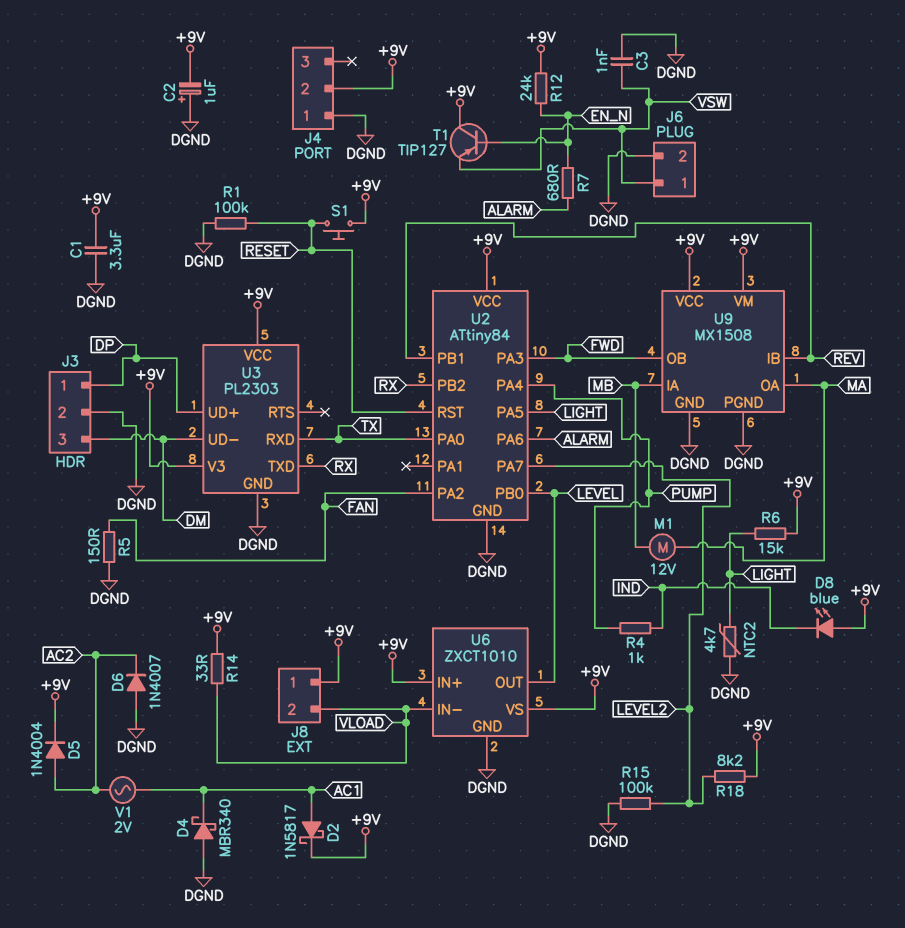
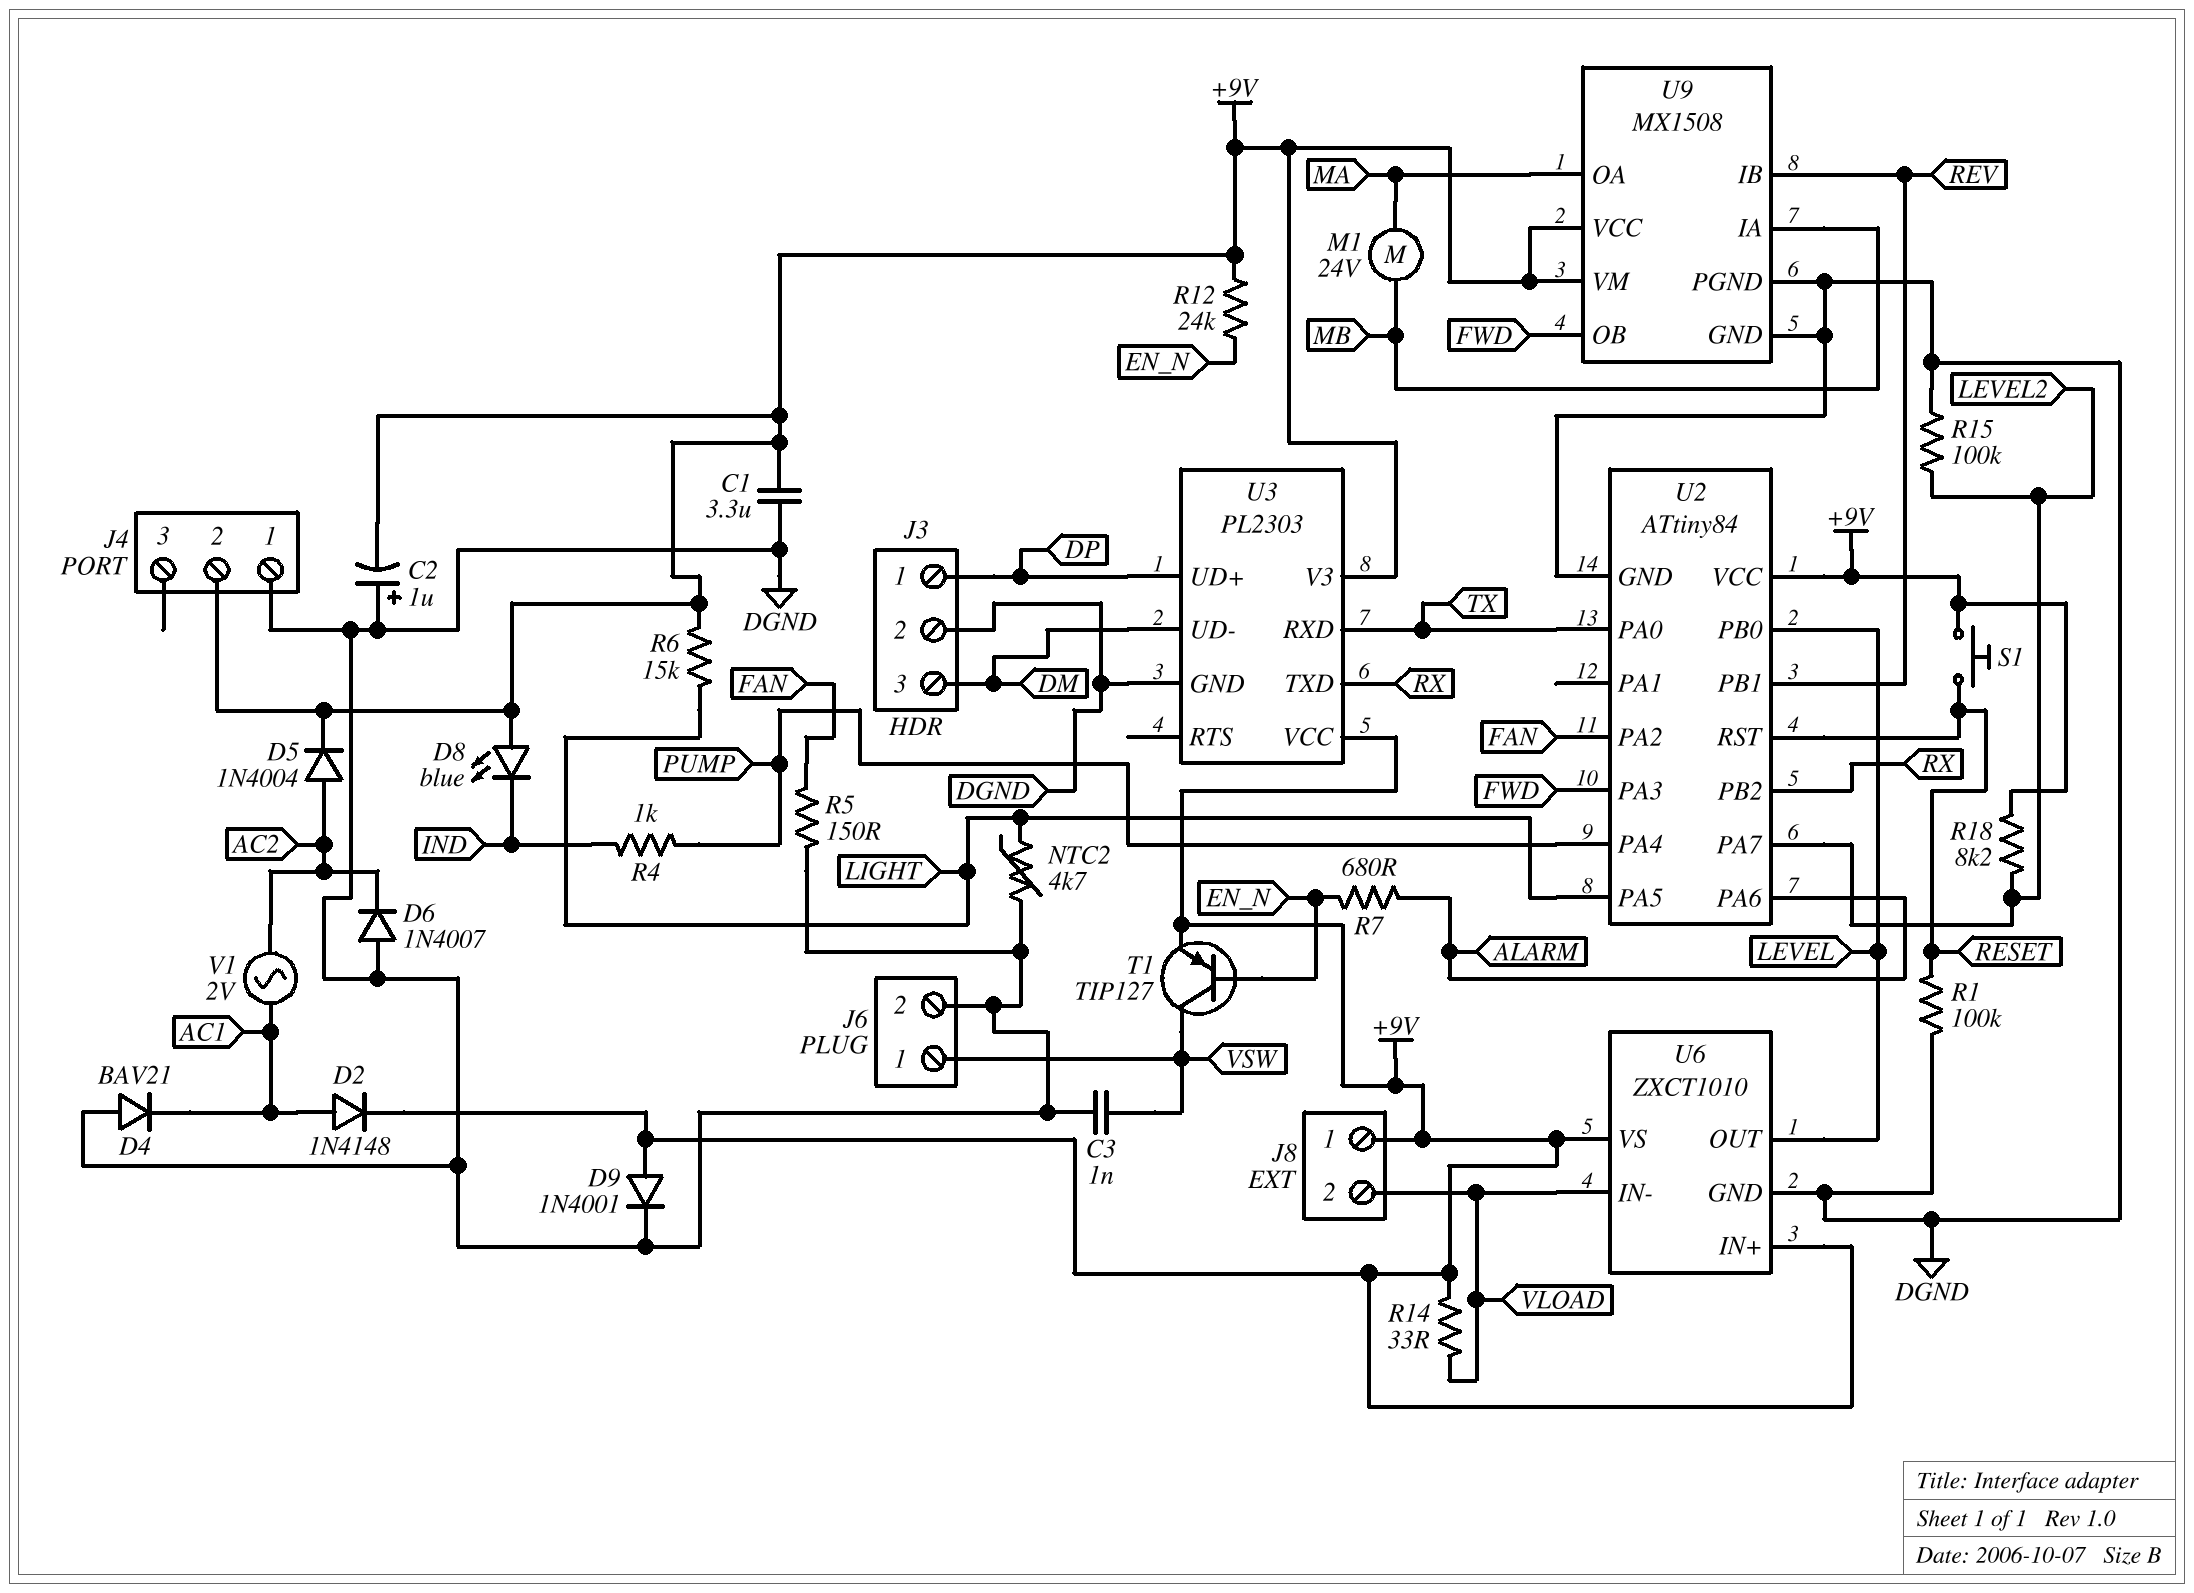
D2: schottky 1N5817 (A AC1, K +9V) -> diode 1N4148 (A AC1, K +9V)
D4: schottky MBR340 (A DGND, K AC1) -> diode BAV21 (A DGND, K AC1)
D9: none -> diode 1N4001 (A +9V, K DGND)
M1: motor 12V (MA, MB) -> motor 24V (MA, MB)
T1: PNP TIP127 (B EN_N, C +9V, E VSW) -> PNP TIP127 (B EN_N, C VSW, E +9V)

